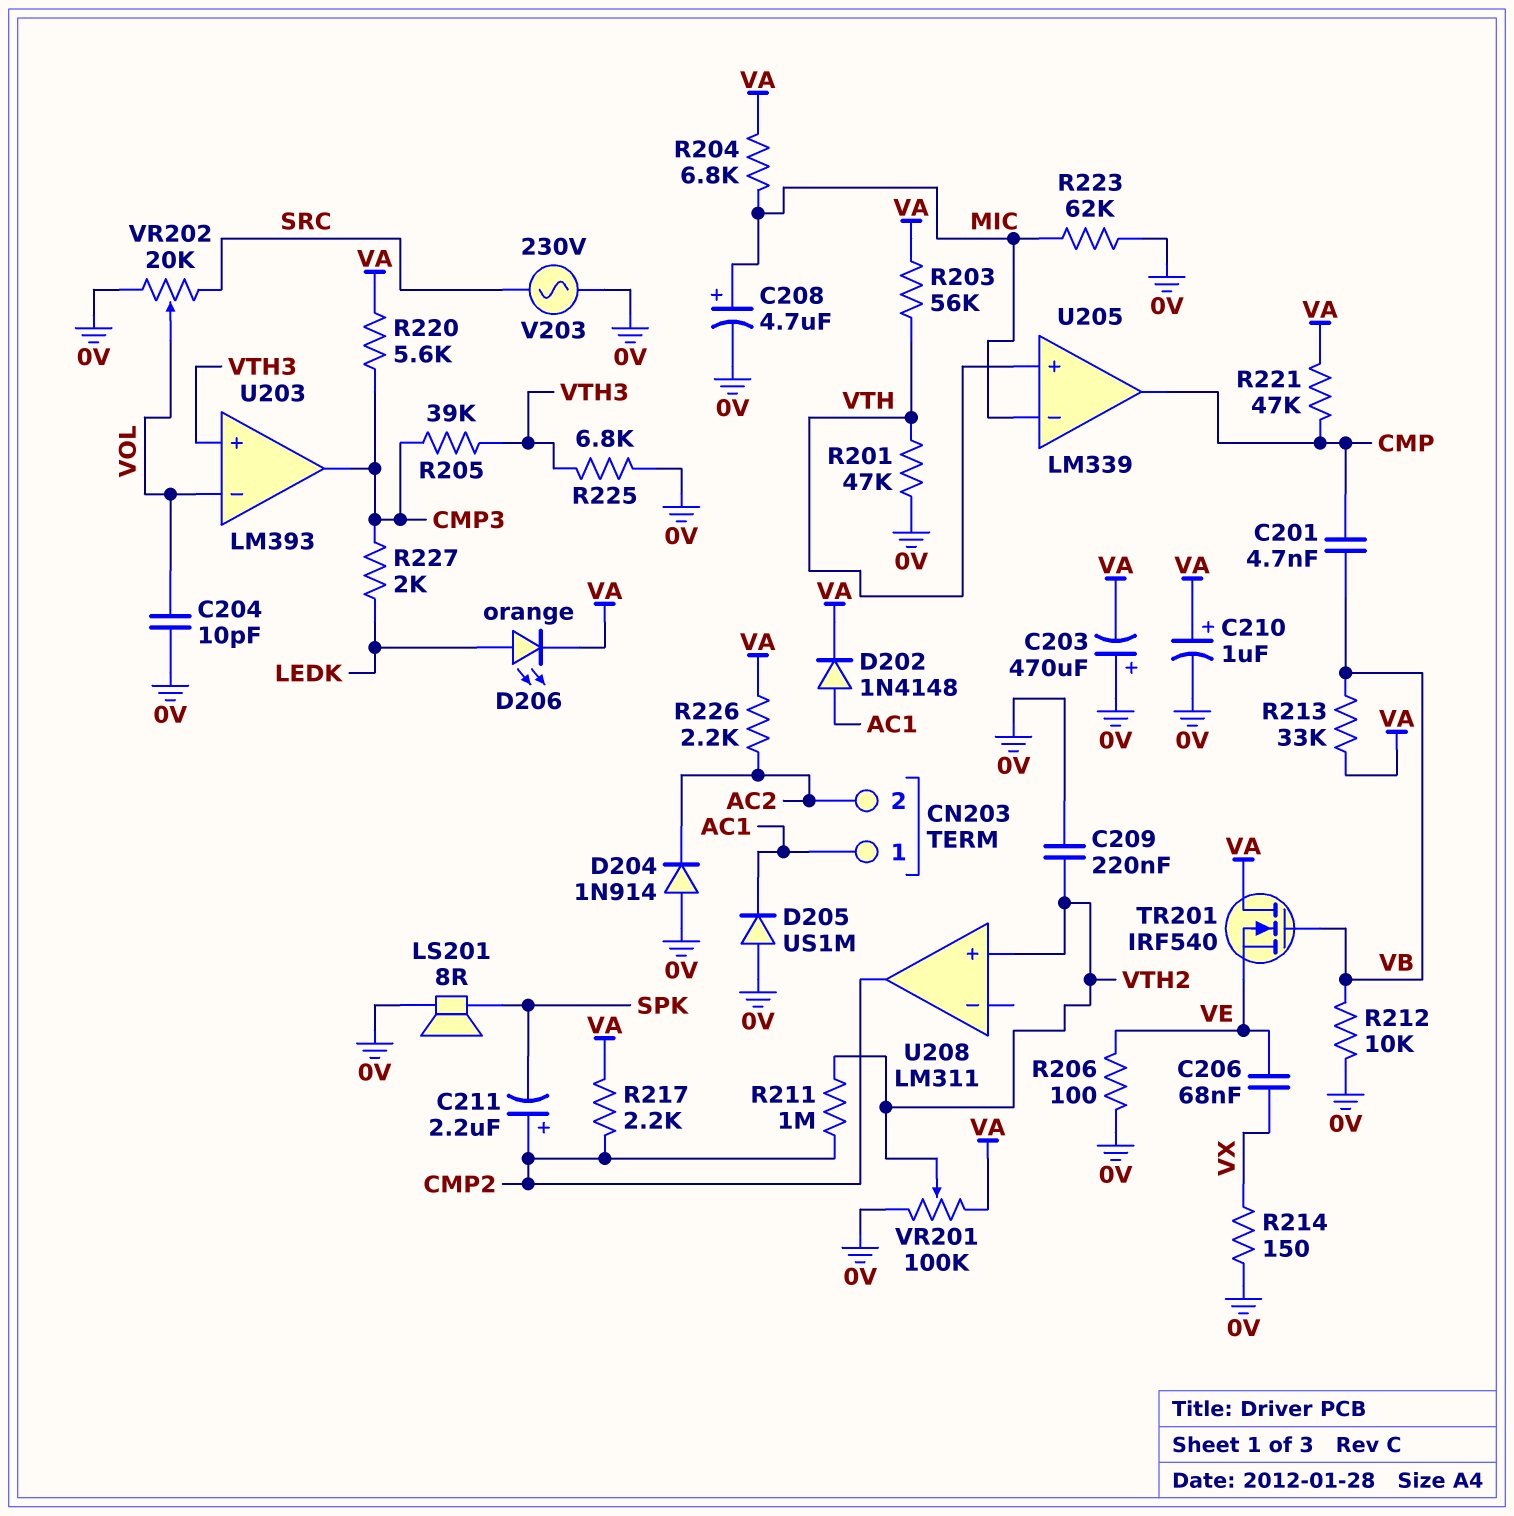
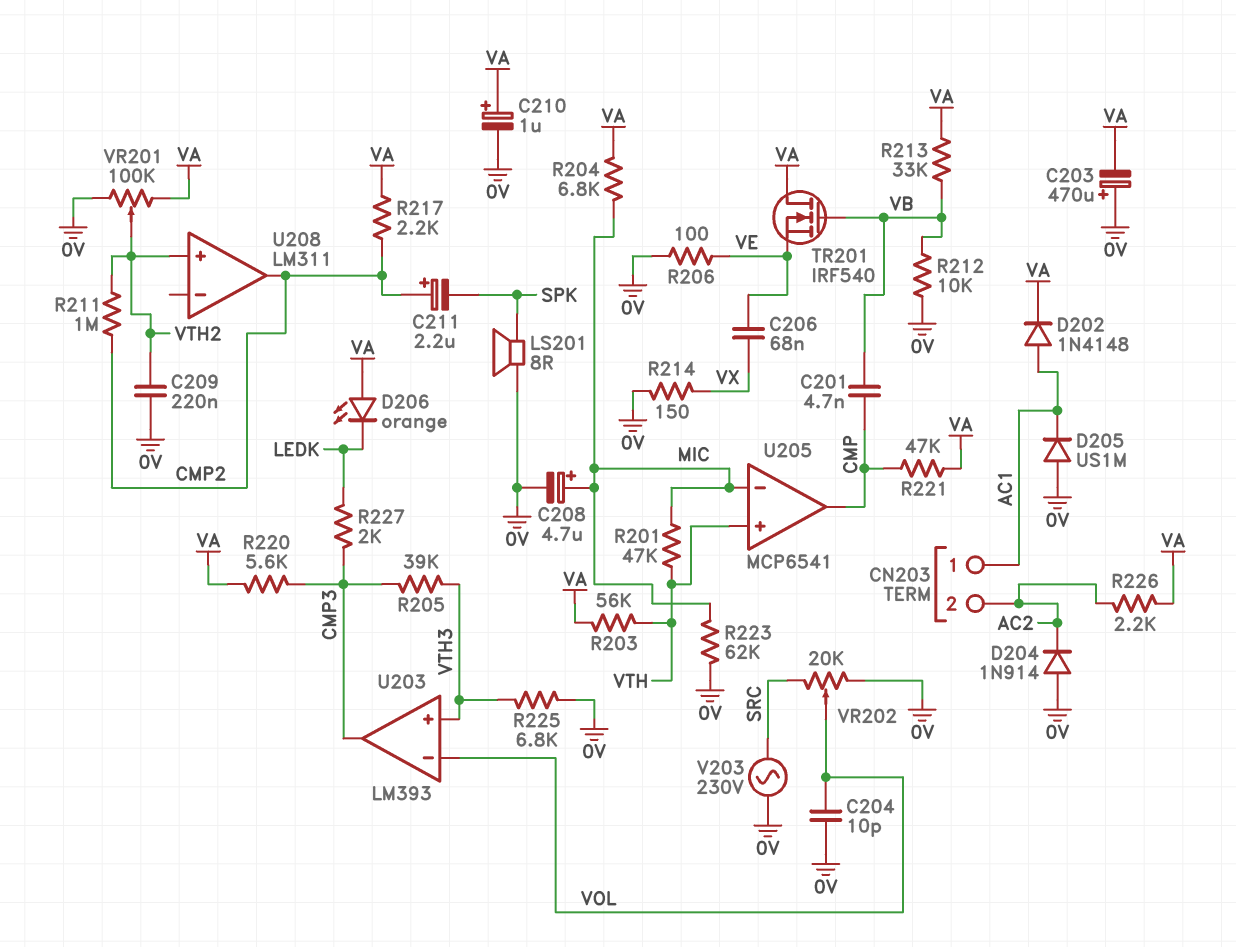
D206: LED orange (A LEDK, K VA) -> LED orange (A VA, K LEDK)
R201: 47k (0V, VTH) -> 47k (MIC, VTH)
U205: LM339 -> MCP6541

